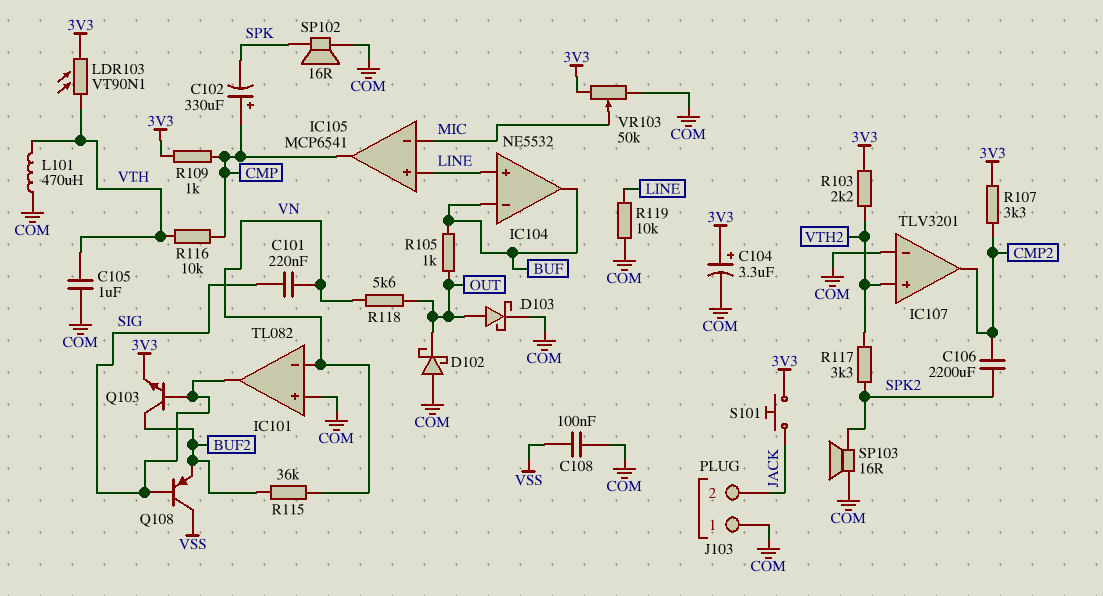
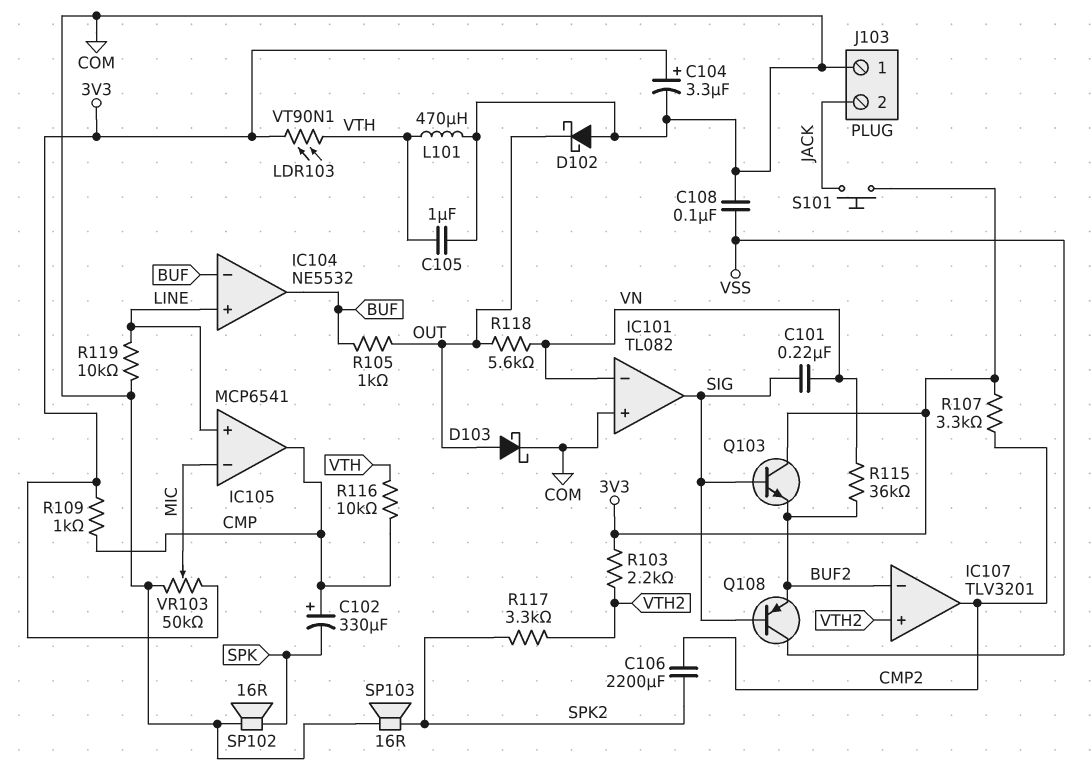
IC107 pin in-: COM -> BUF2
Q103: NPN (B SIG, C BUF2, E 3V3) -> NPN (B SIG, C 3V3, E BUF2)

